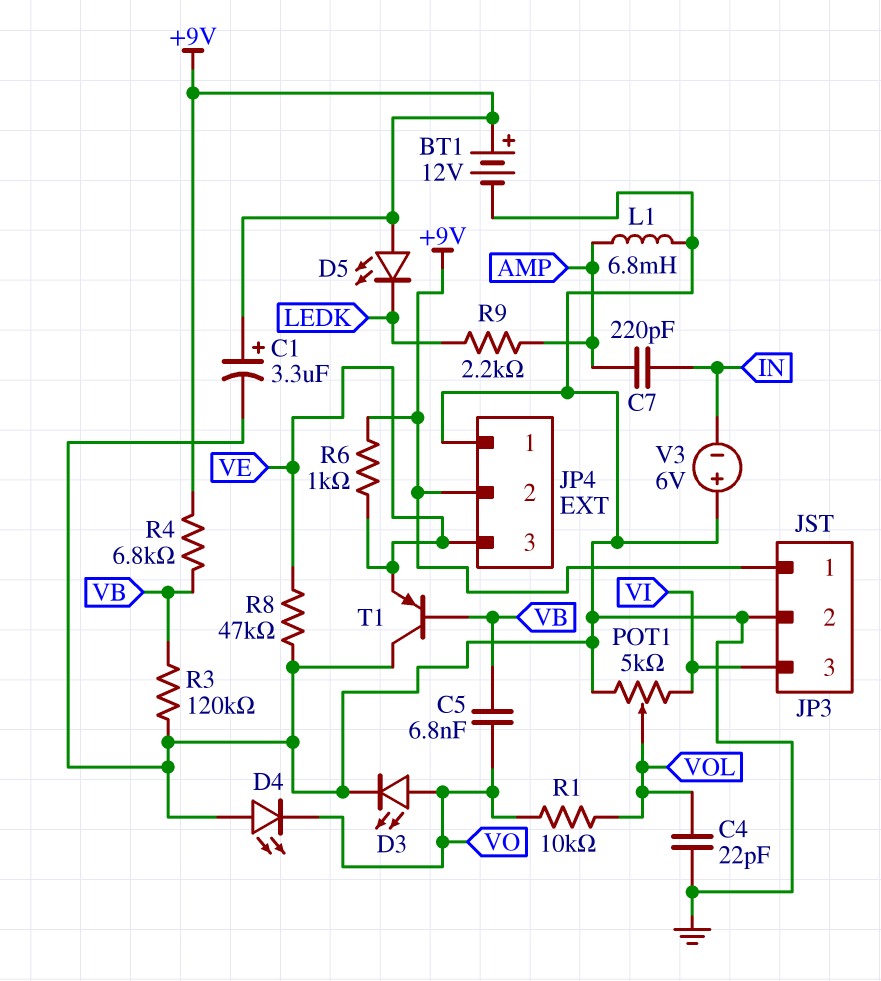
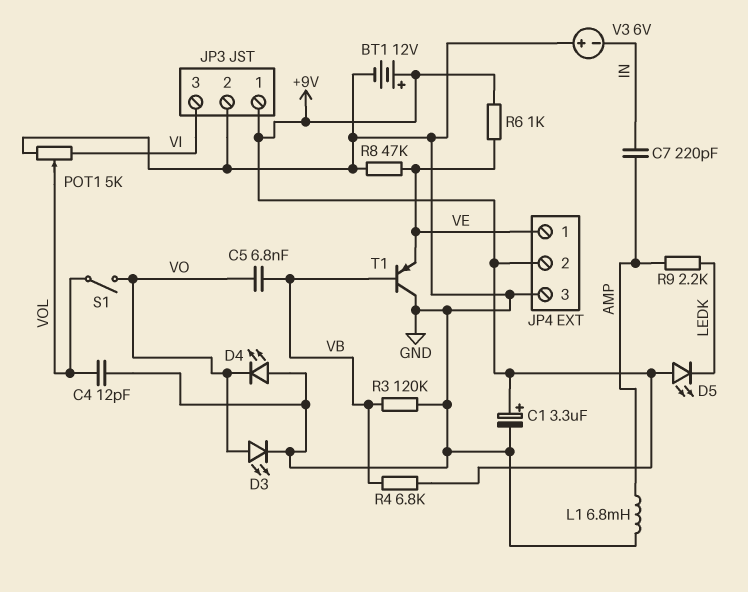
C4: 22pF (GND, VOL) -> 12pF (GND, VOL)
JP4 pin 1: GND -> VE
JP4 pin 3: VE -> GND
R1: 10k (VO, VOL) -> none
S1: none -> switch (VO, VOL)

